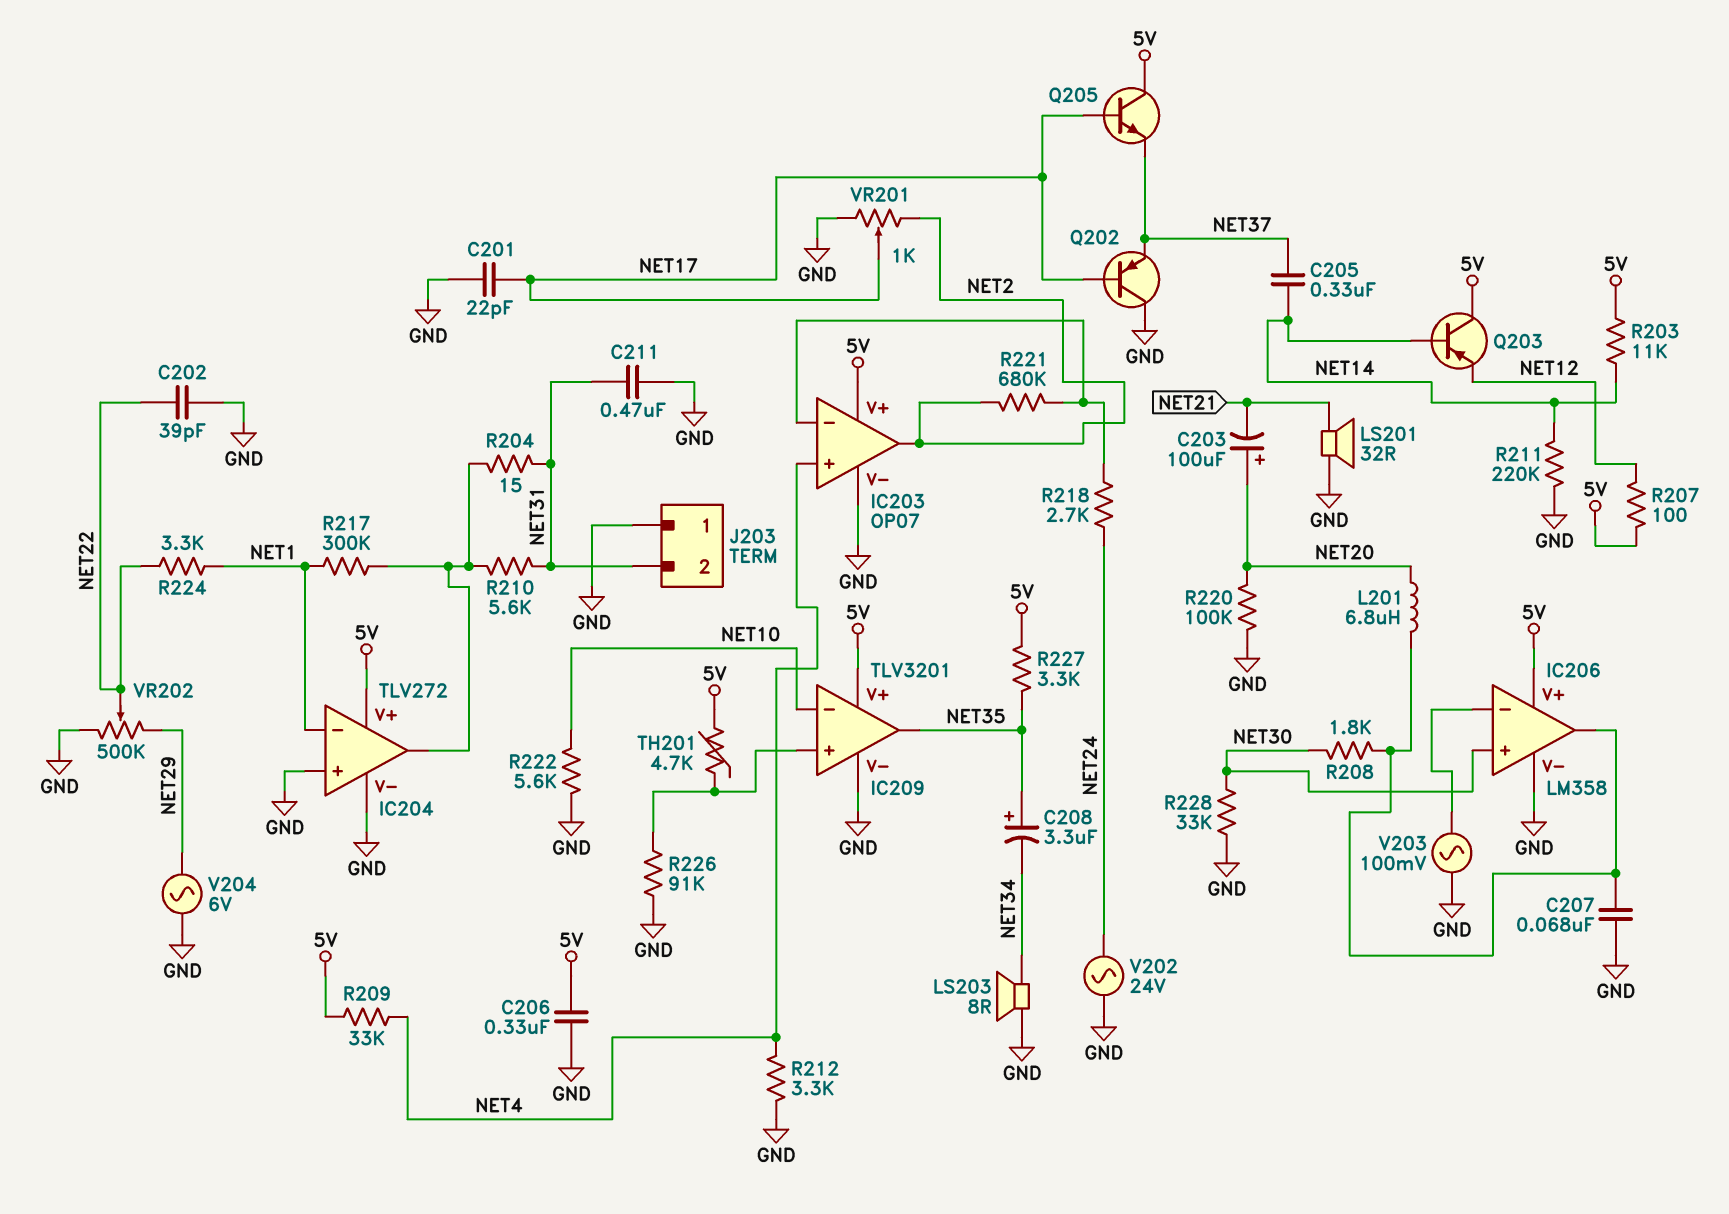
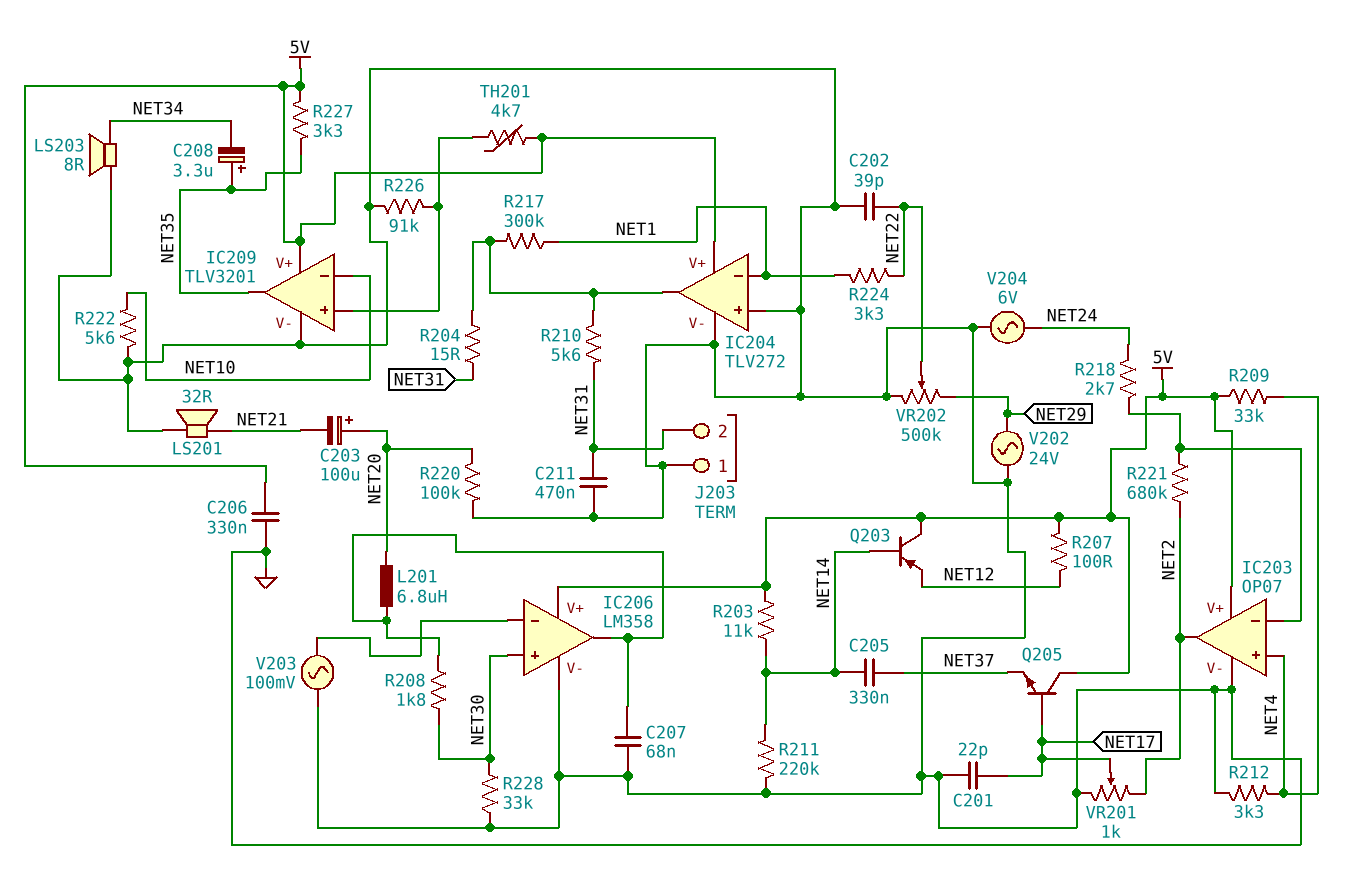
Q202: PNP (B NET17, C GND, E NET37) -> none
V202: AC 24V (GND, NET24) -> AC 24V (GND, NET29)
V204: AC 6V (GND, NET29) -> AC 6V (GND, NET24)

